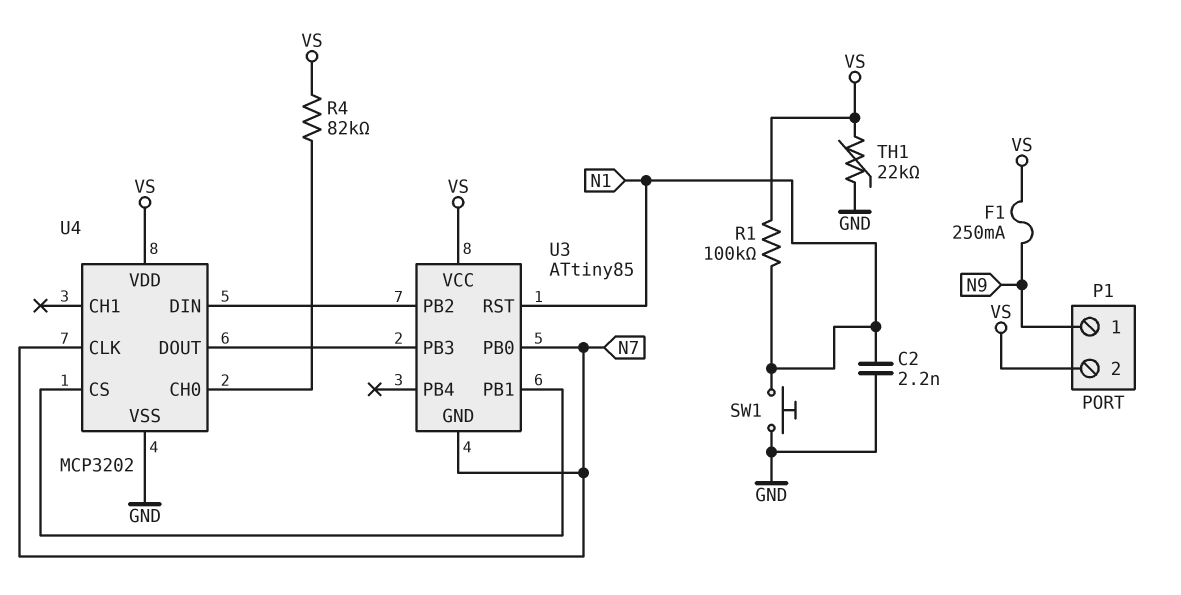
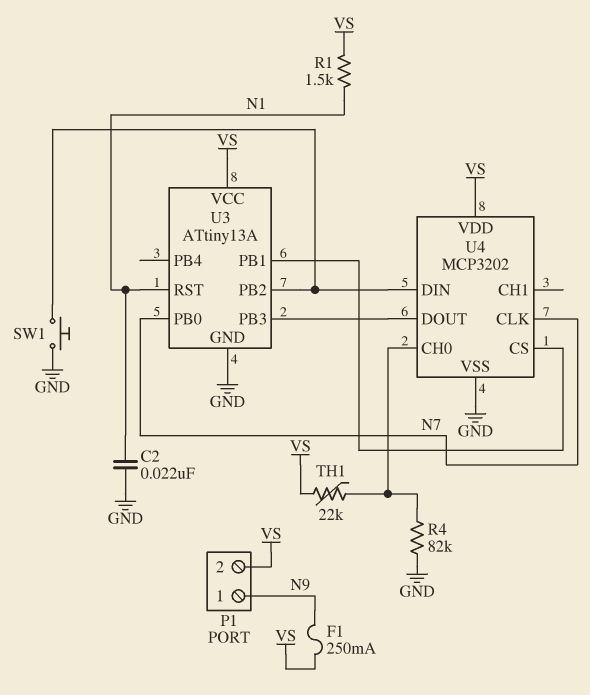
C2: 2.2nF (GND, N1) -> 22nF (GND, N1)
R1: 100k (N1, VS) -> 1.5k (N1, VS)
R4: 82k (U4/CH0, VS) -> 82k (GND, U4/CH0)
SW1: button (GND, N1) -> button (GND, U3/PB2)
TH1: 22k (GND, VS) -> 22k (U4/CH0, VS)
U3: ATtiny85 -> ATtiny13A
U3 pin GND: N7 -> GND

